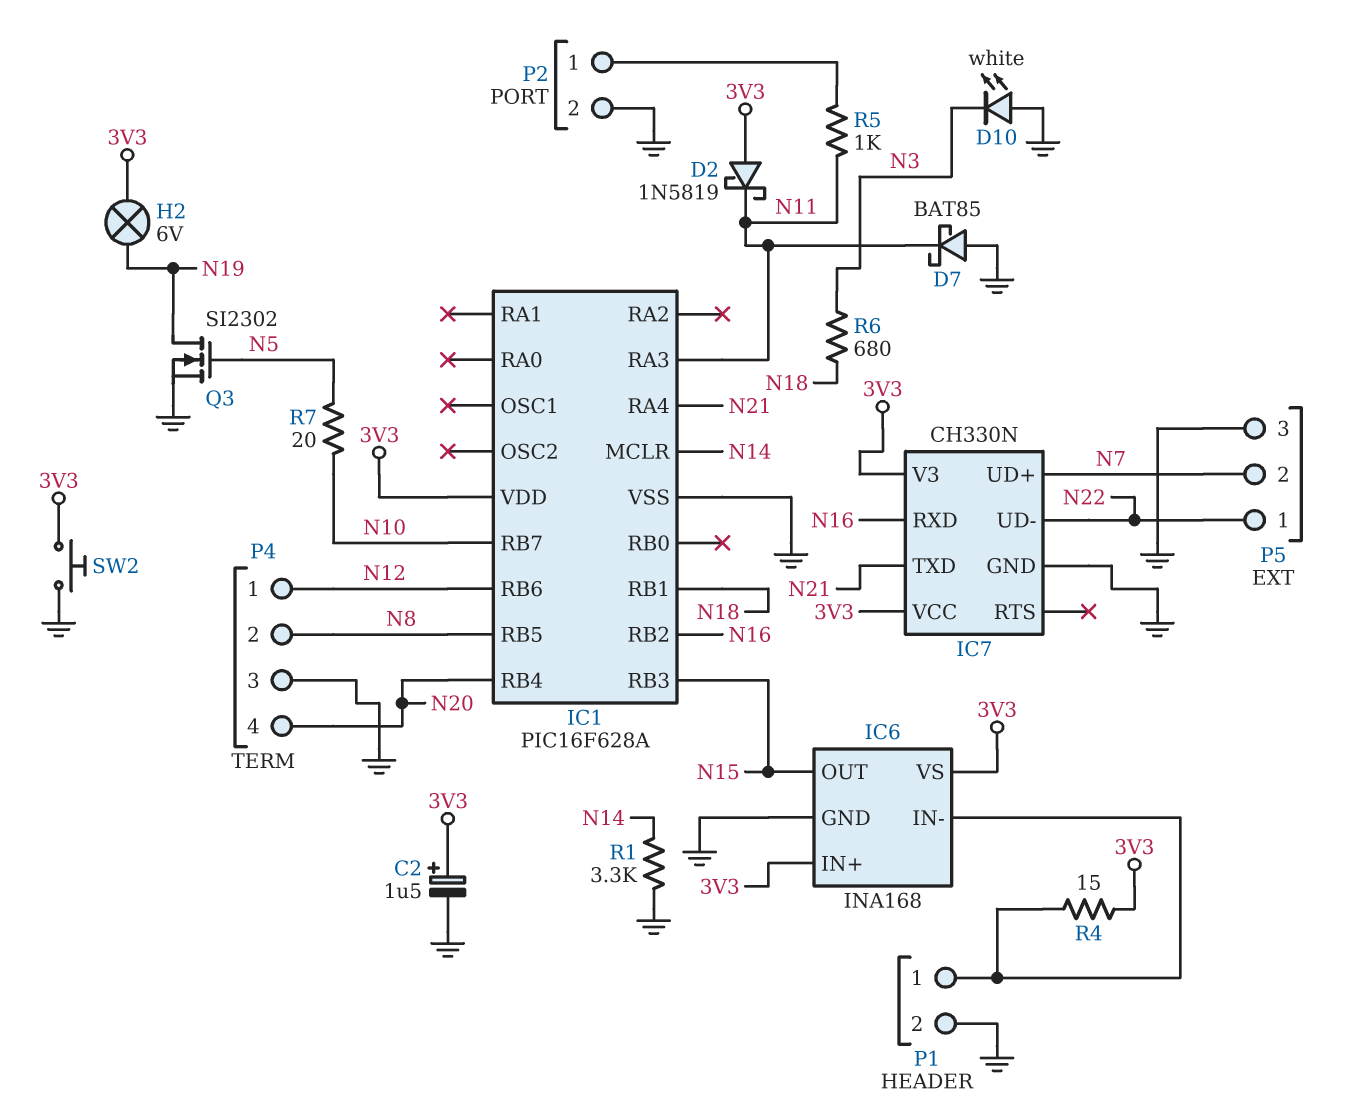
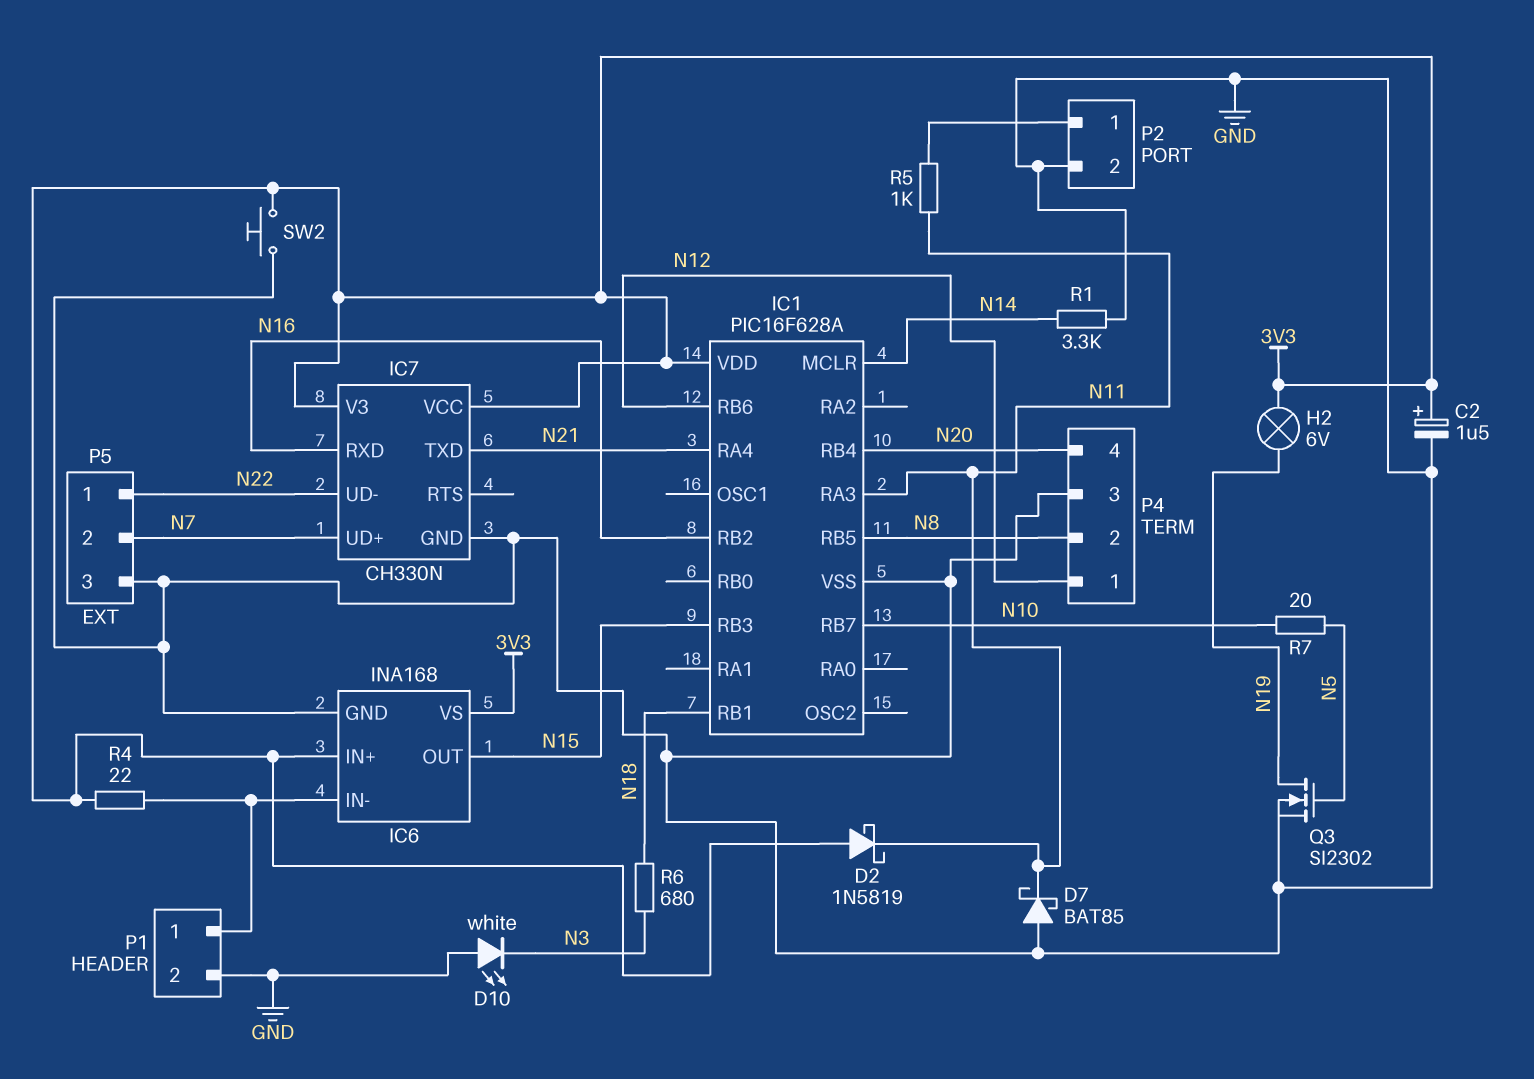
R4: 15 (3V3, IC6/IN-) -> 22 (3V3, IC6/IN-)

